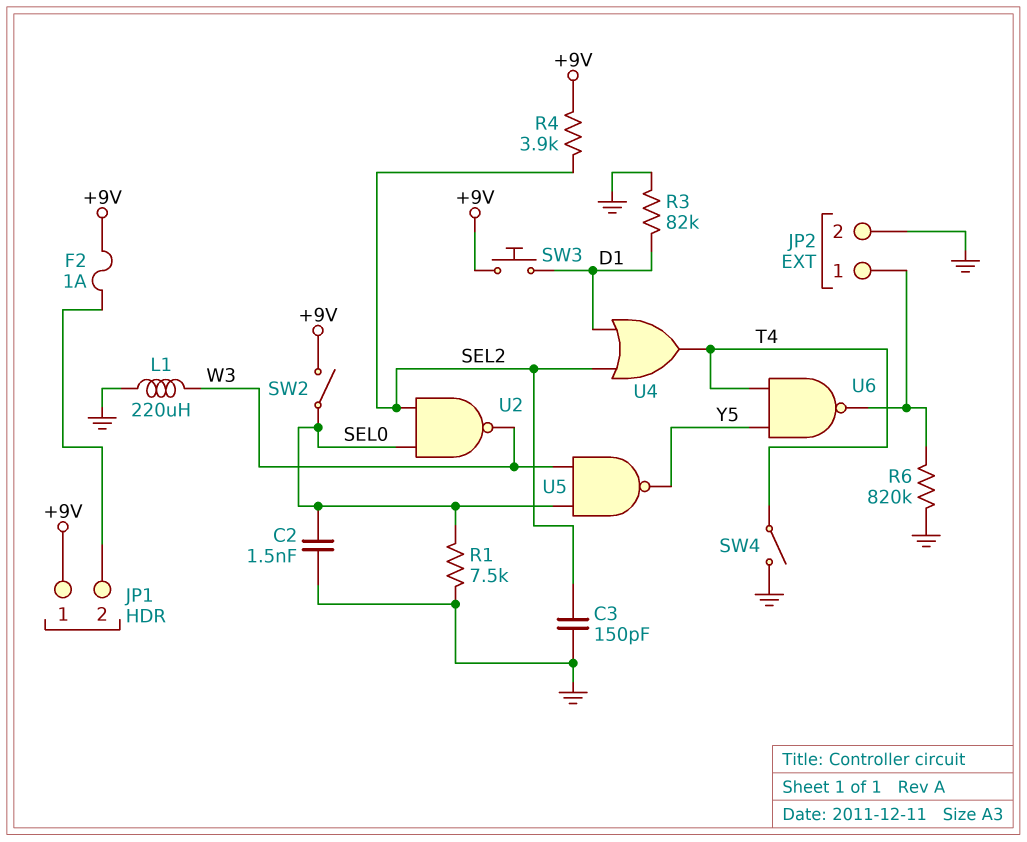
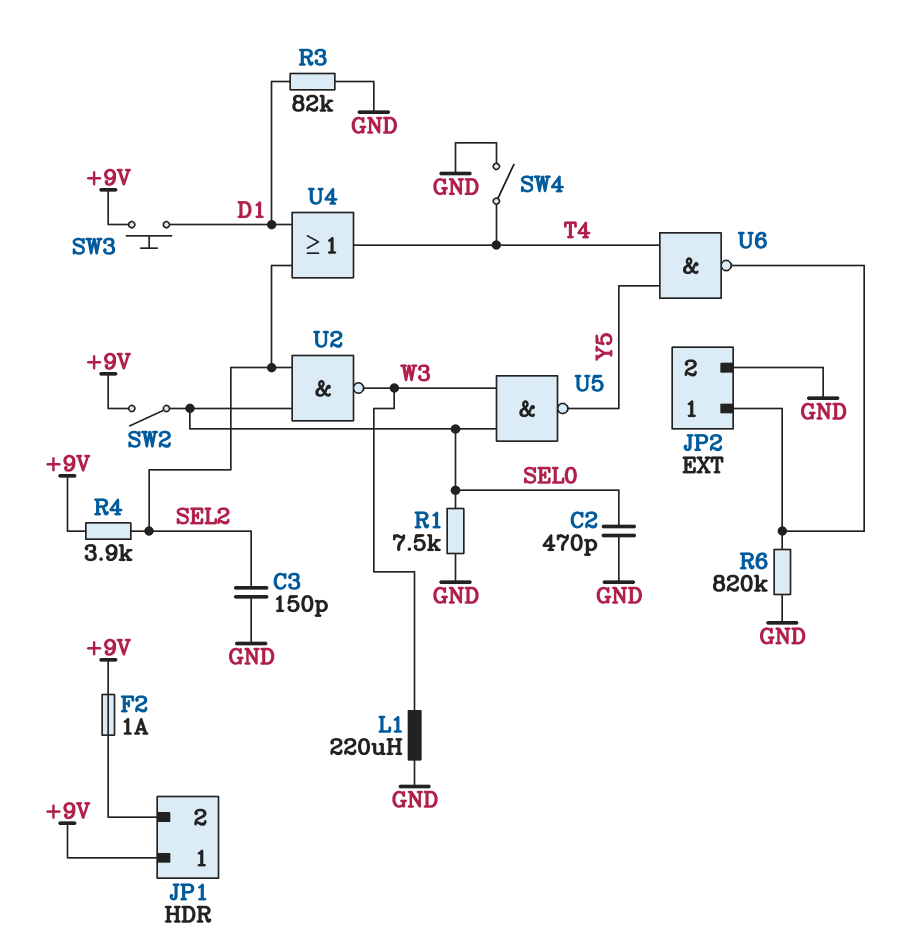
C2: 1.5nF (GND, SEL0) -> 470pF (GND, SEL0)

